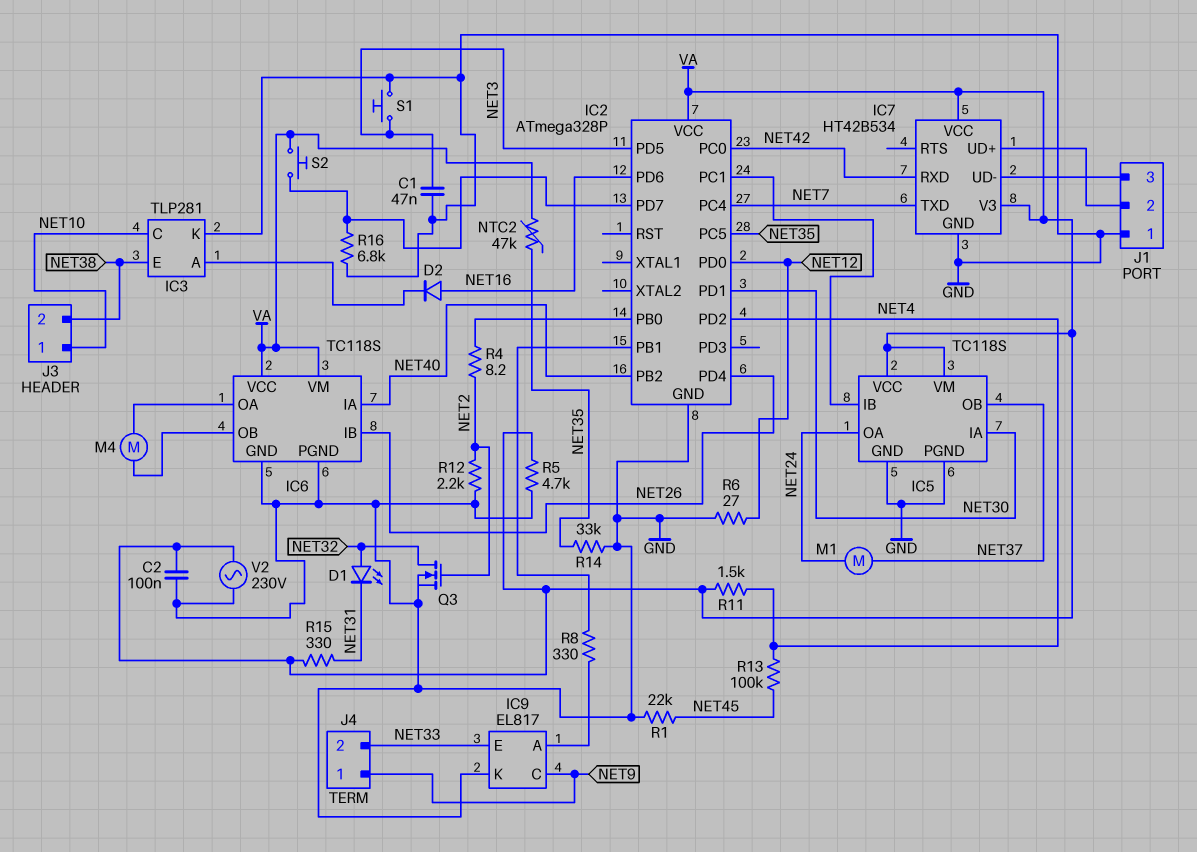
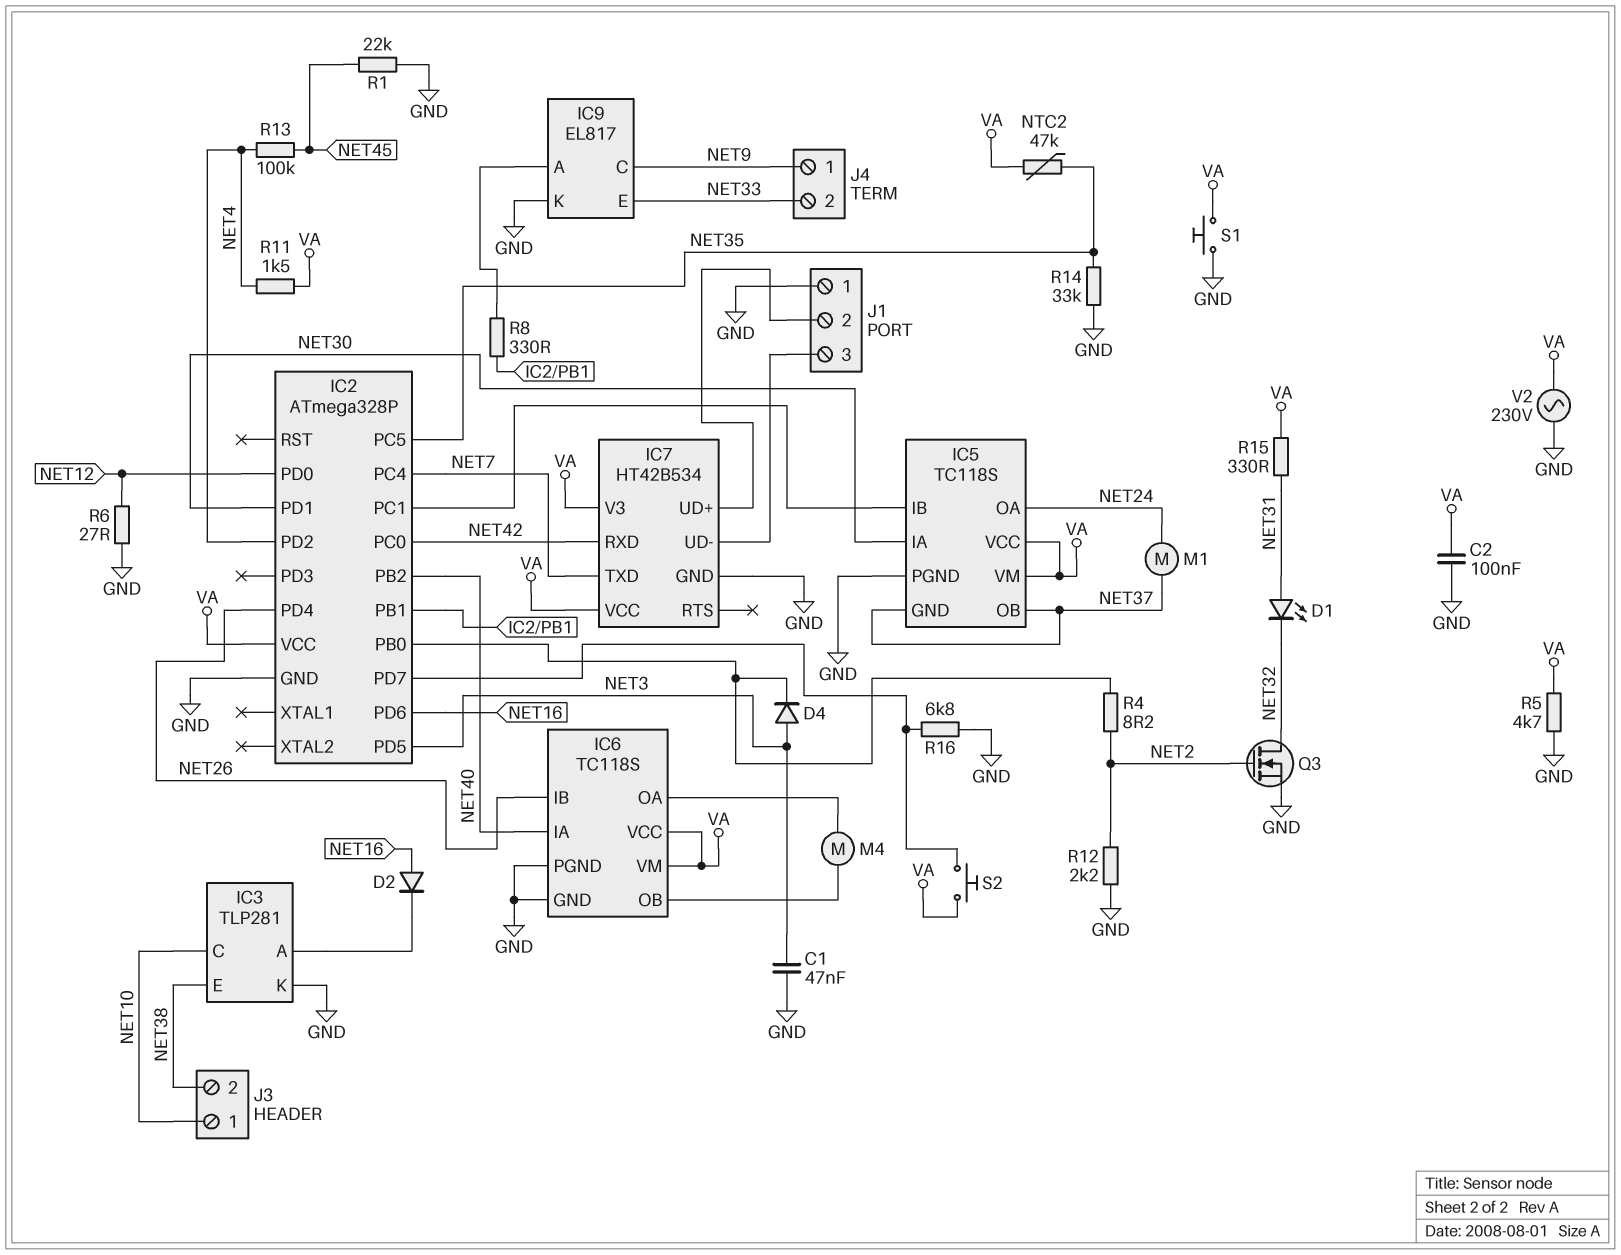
D1: LED (A NET32, K NET31) -> LED (A NET31, K NET32)
D4: none -> diode (A NET3, K IC2/PB0)
IC5 pin GND: GND -> NET37
S1: button (GND, NET3) -> button (GND, VA)

